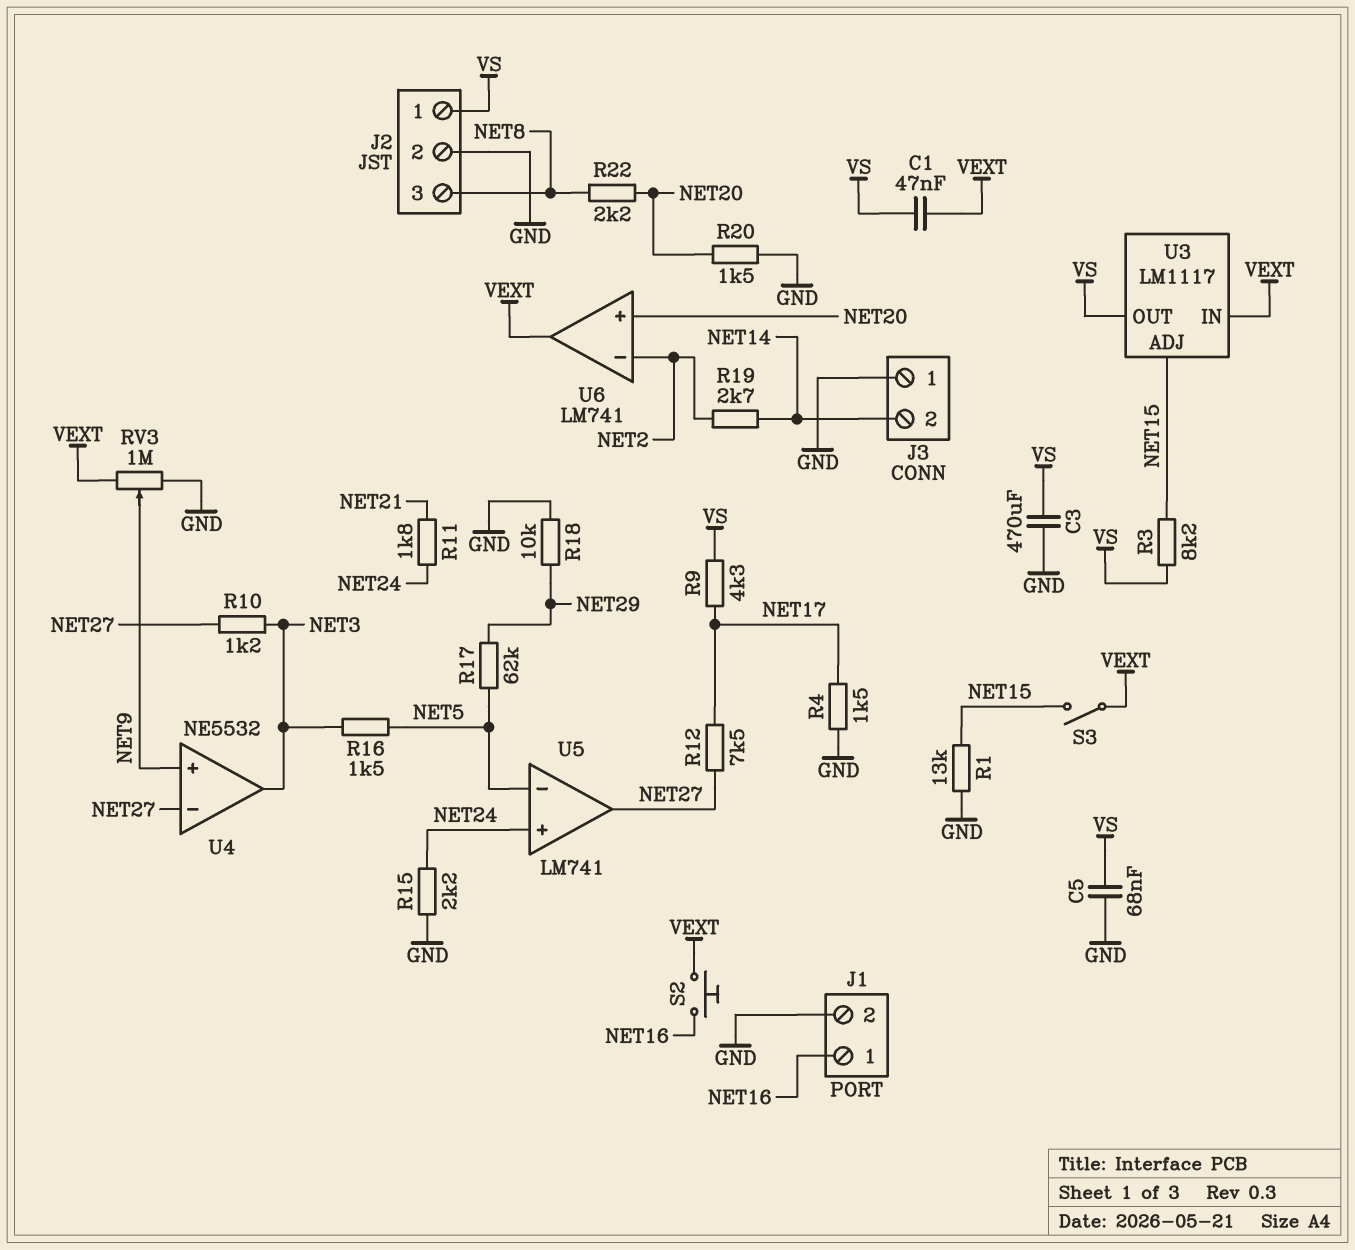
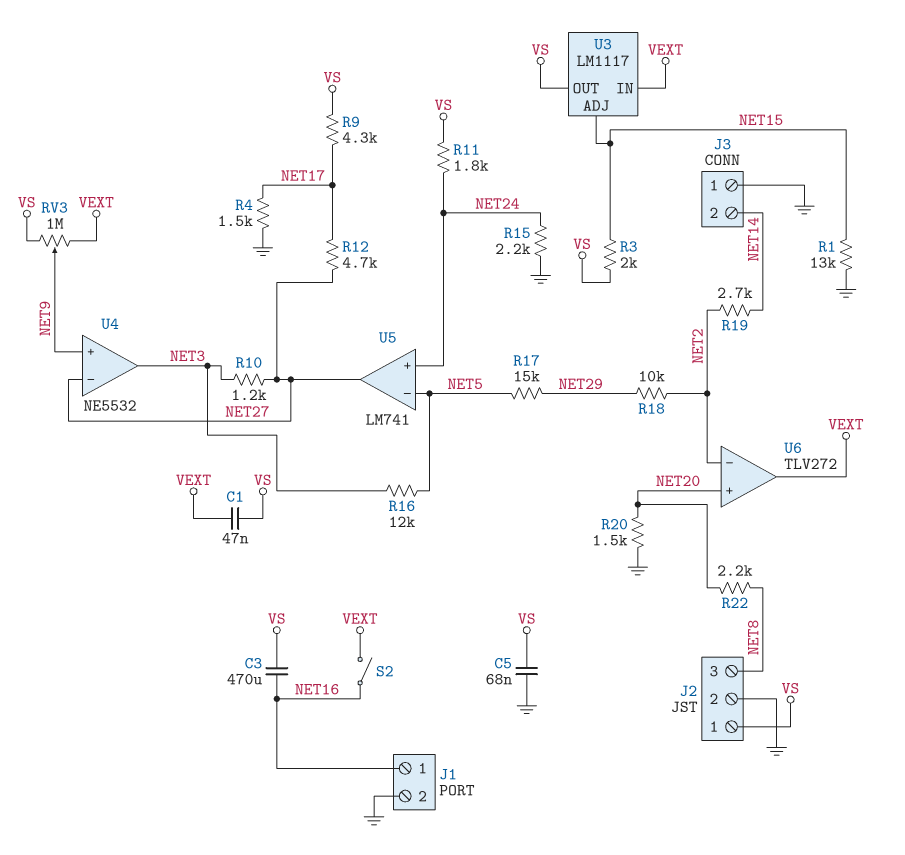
C3: 470uF (GND, VS) -> 470uF (NET16, VS)
R3: 8.2k (NET15, VS) -> 2k (NET15, VS)
R11: 1.8k (NET21, NET24) -> 1.8k (NET24, VS)
R12: 7.5k (NET17, NET27) -> 4.7k (NET17, NET27)
R16: 1.5k (NET3, NET5) -> 12k (NET3, NET5)
R17: 62k (NET5, NET29) -> 15k (NET5, NET29)
R18: 10k (GND, NET29) -> 10k (NET2, NET29)
RV3: 1M (GND, VEXT, wiper NET9) -> 1M (VEXT, VS, wiper NET9)
S2: button (NET16, VEXT) -> switch (NET16, VEXT)
S3: switch (NET15, VEXT) -> none
U6: LM741 -> TLV272

